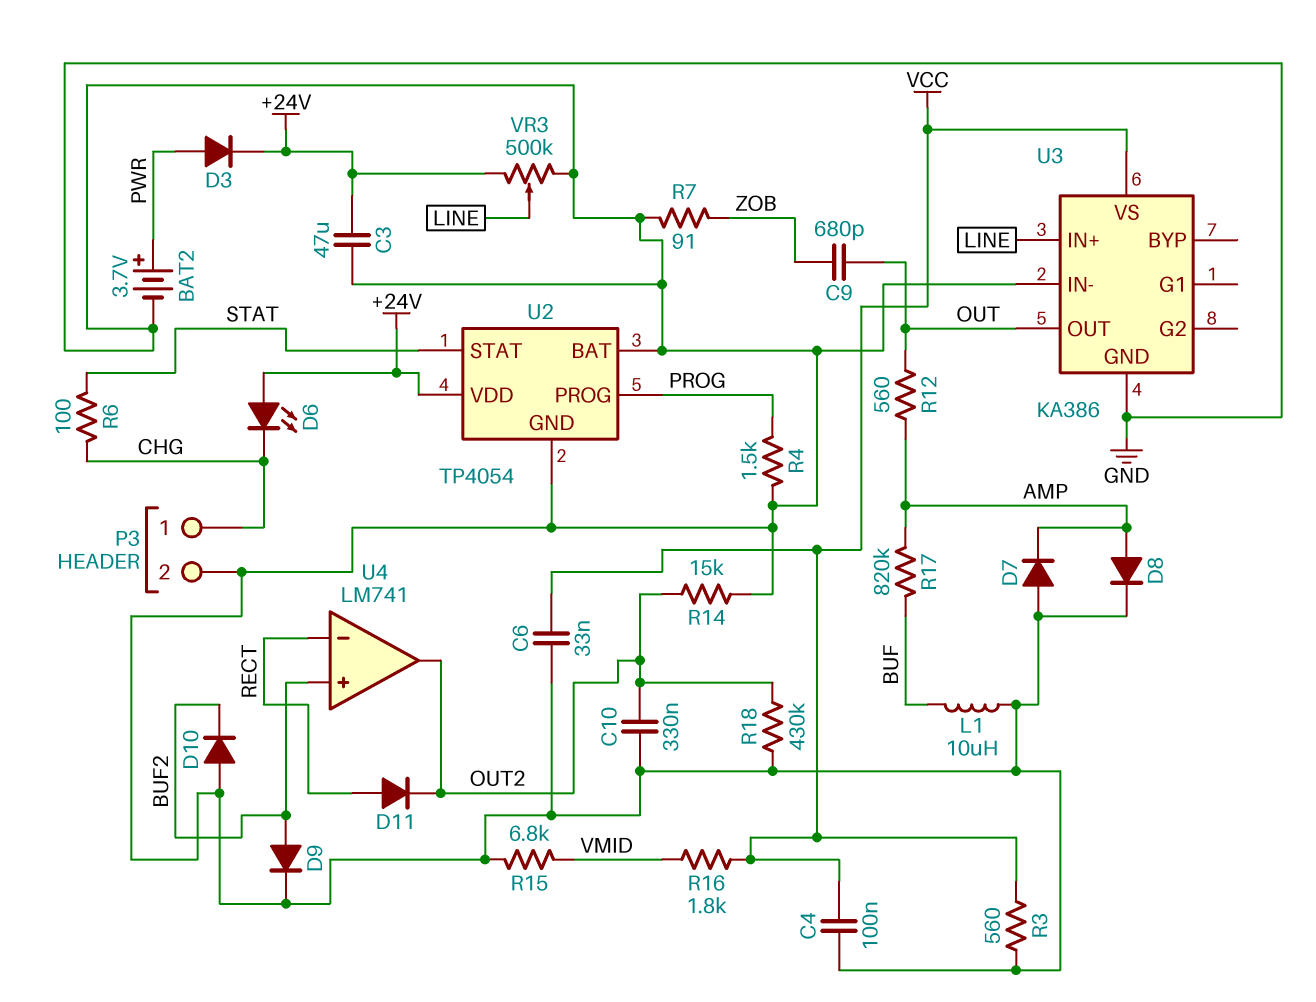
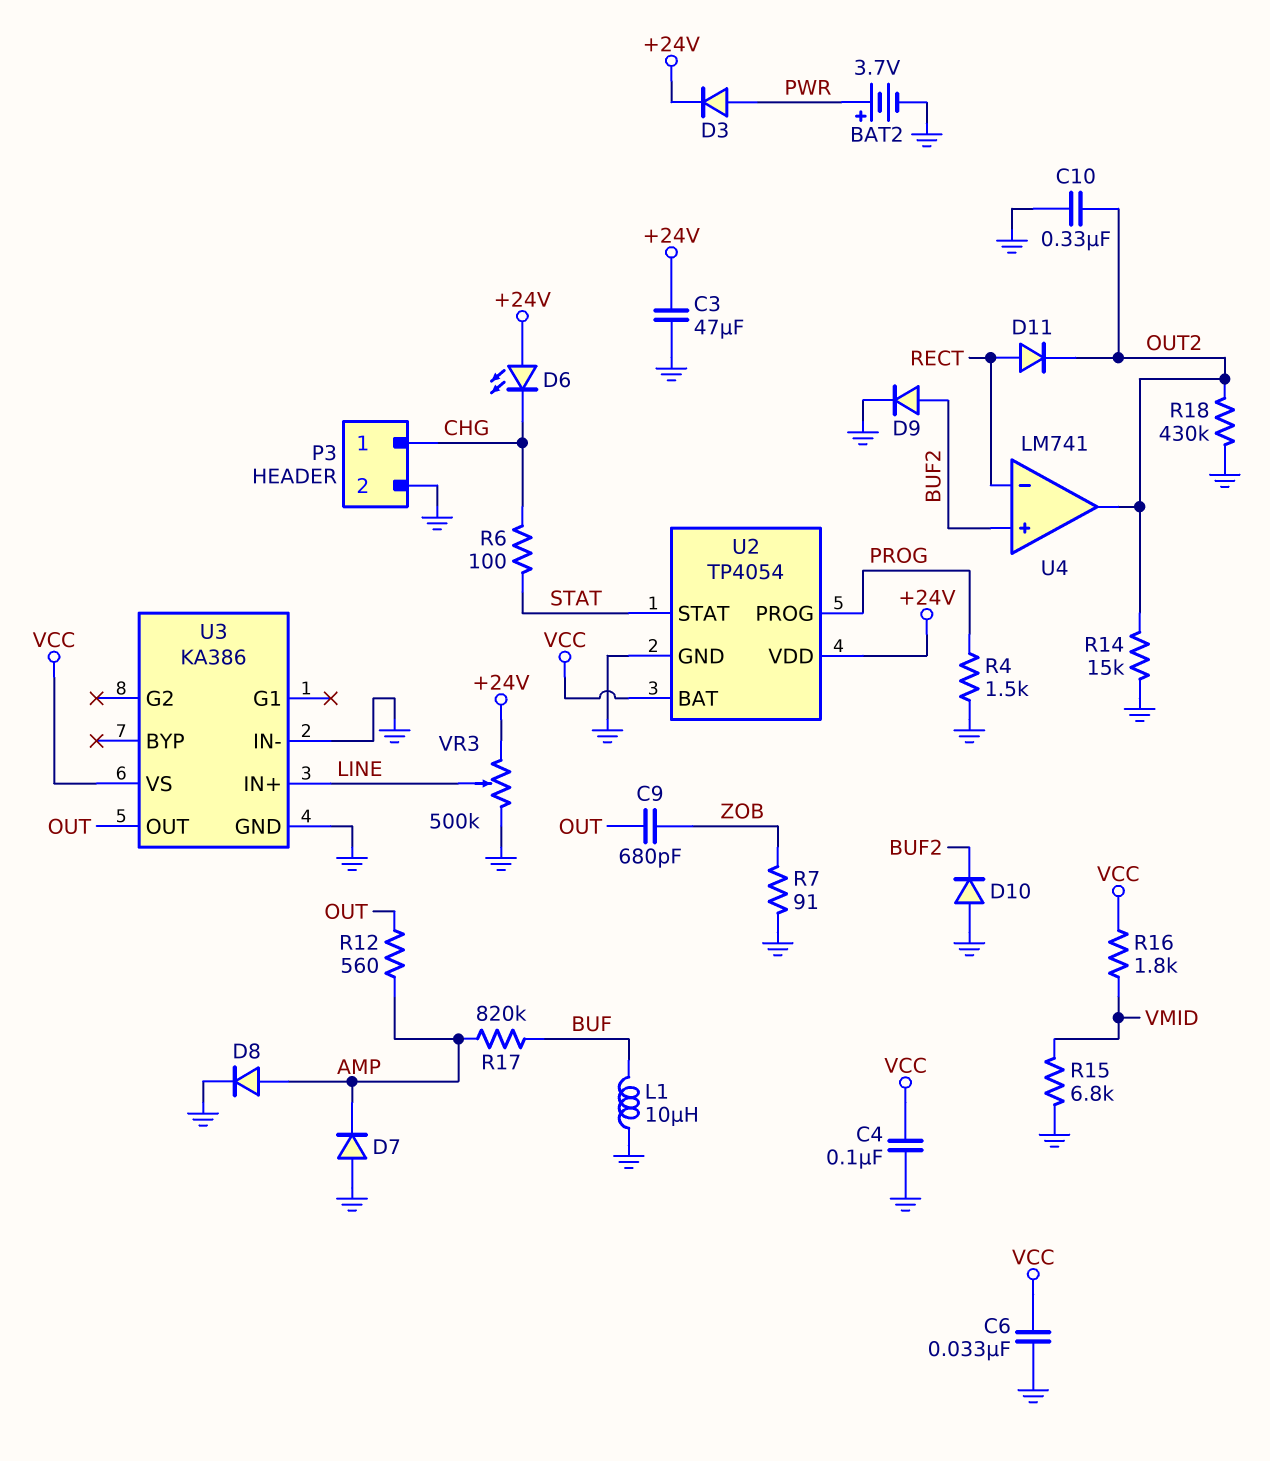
R3: 560 (GND, VCC) -> none
U2 pin BAT: GND -> VCC

